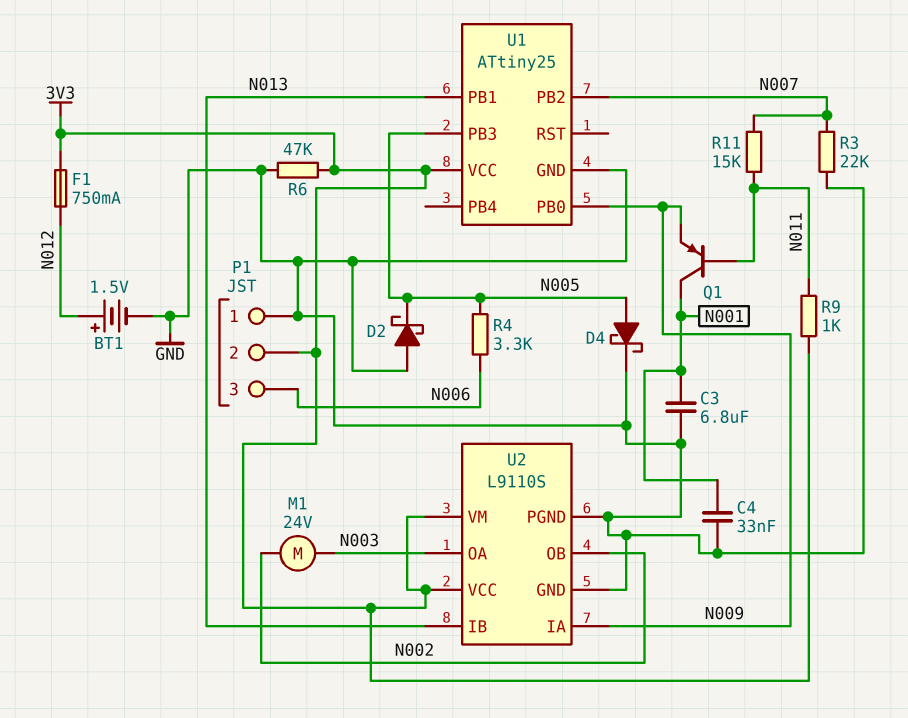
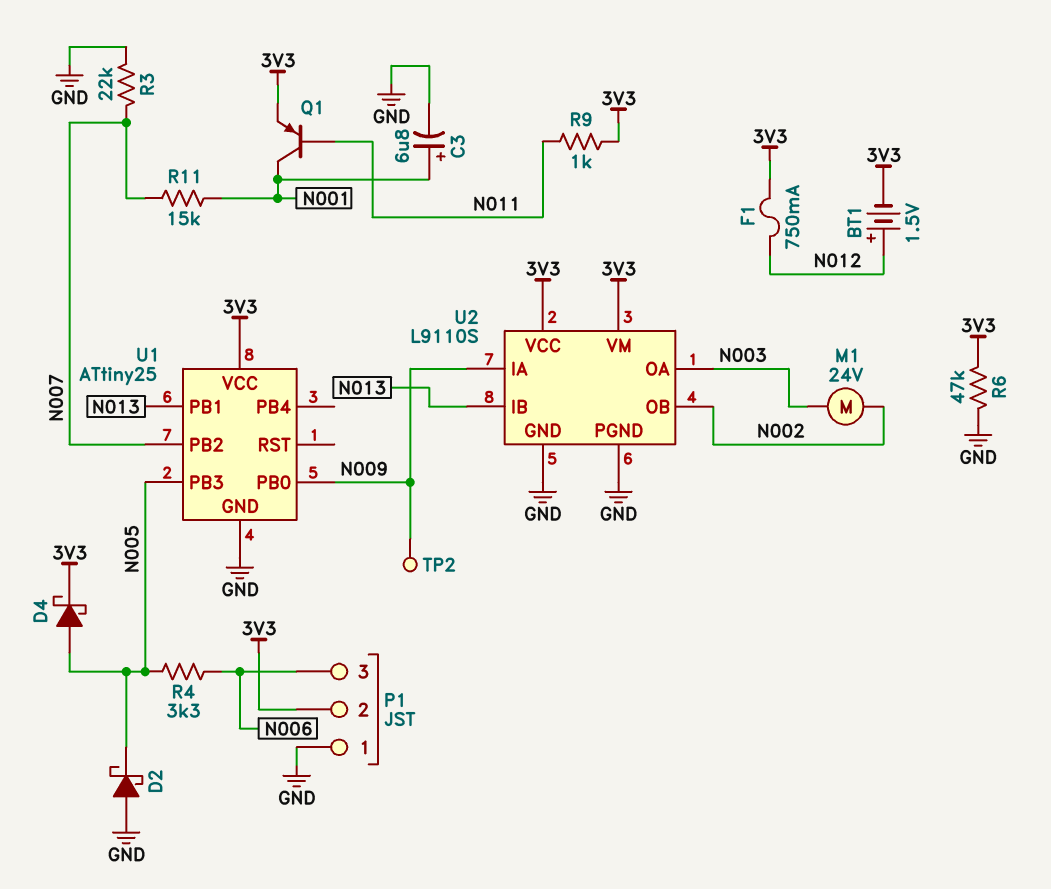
BT1: 1.5V (plus N012, minus GND) -> 1.5V (plus N012, minus 3V3)
C3: 6.8uF (GND, N001) -> 6.8uF (plus N001, minus GND)
C4: 33nF (GND, N001) -> none
D4: schottky (A N005, K GND) -> schottky (A N005, K 3V3)
Q1: PNP (B N011, C N001, E N009) -> PNP (B N011, C N001, E 3V3)
R11: 15k (N007, N011) -> 15k (N001, N007)
TP2: none -> test point (N009)

